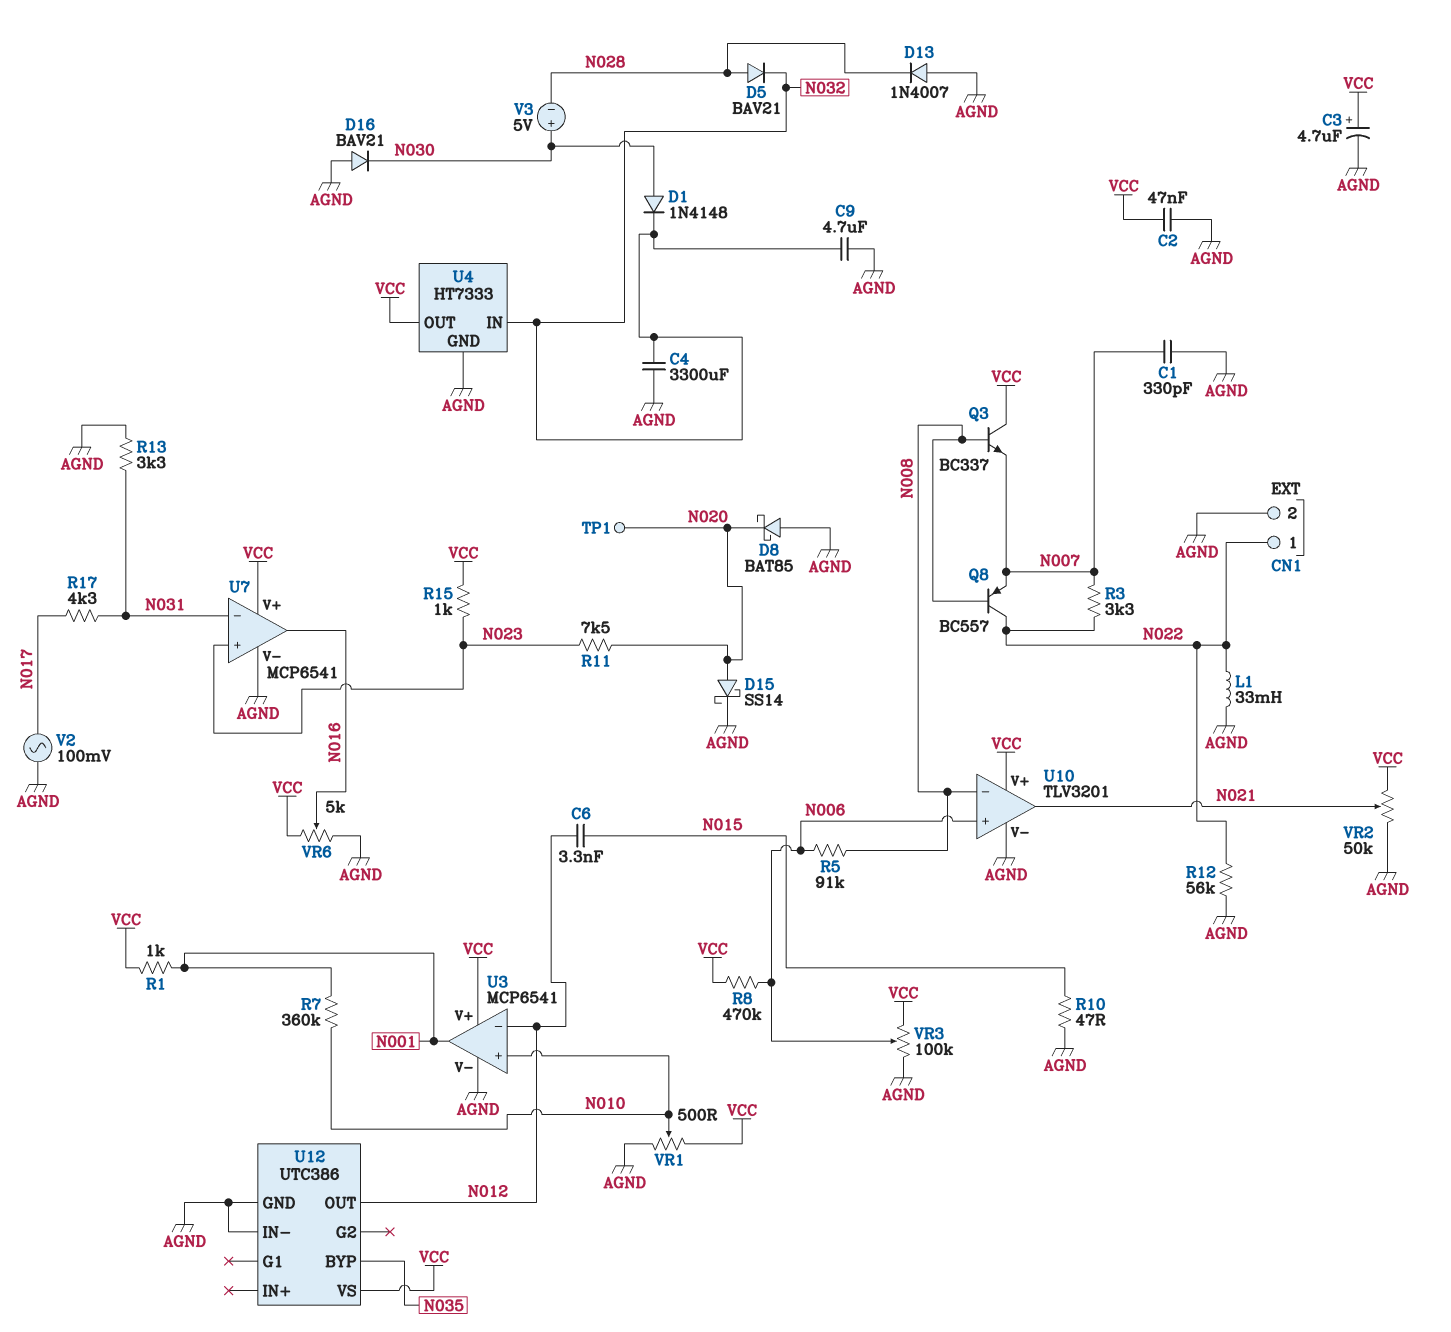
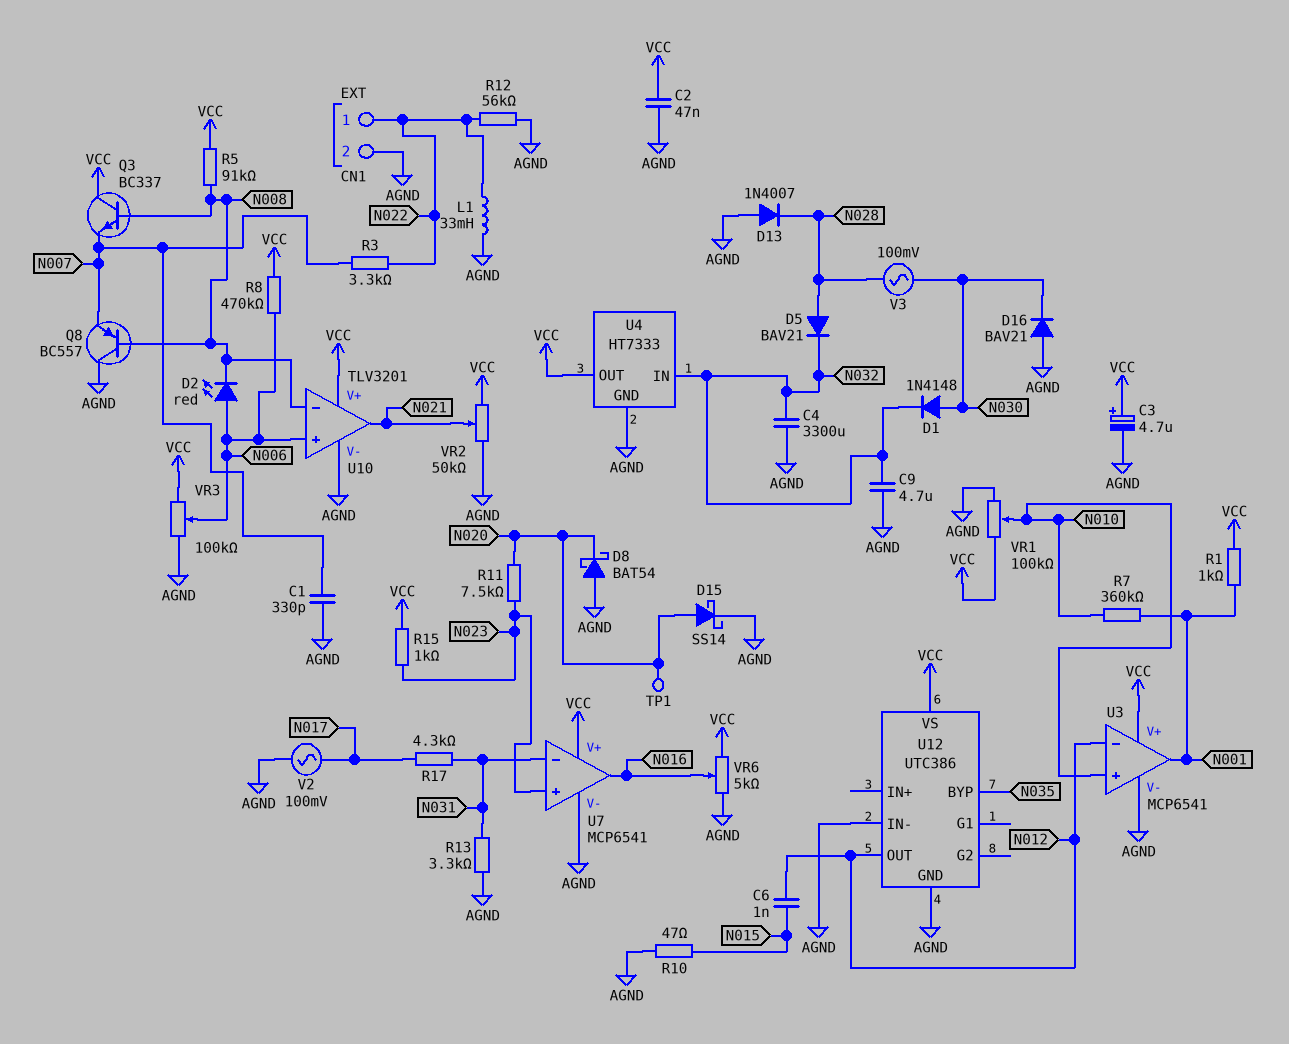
C6: 3.3nF (N012, N015) -> 1nF (N012, N015)
D2: none -> LED red (A N006, K N008)
D8: schottky BAT85 (A AGND, K N020) -> schottky BAT54 (A AGND, K N020)
Q8: PNP BC557 (B N008, C N022, E N007) -> PNP BC557 (B N008, C AGND, E N007)
R5: 91k (N006, N008) -> 91k (N008, VCC)
V3: 5V (plus N030, minus N028) -> AC 100mV (N028, N030)
VR1: 500 (AGND, VCC, wiper N010) -> 100k (AGND, VCC, wiper N010)

